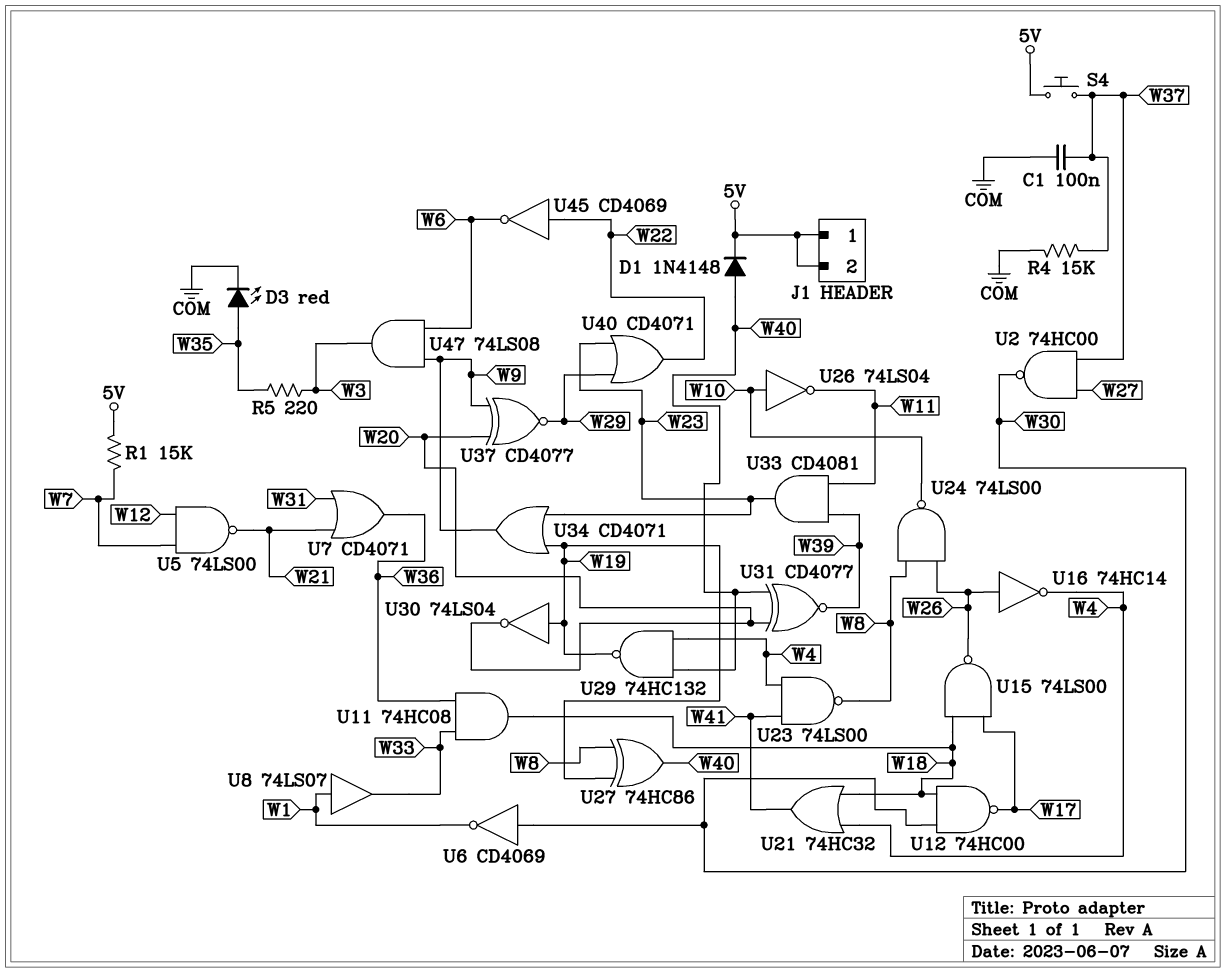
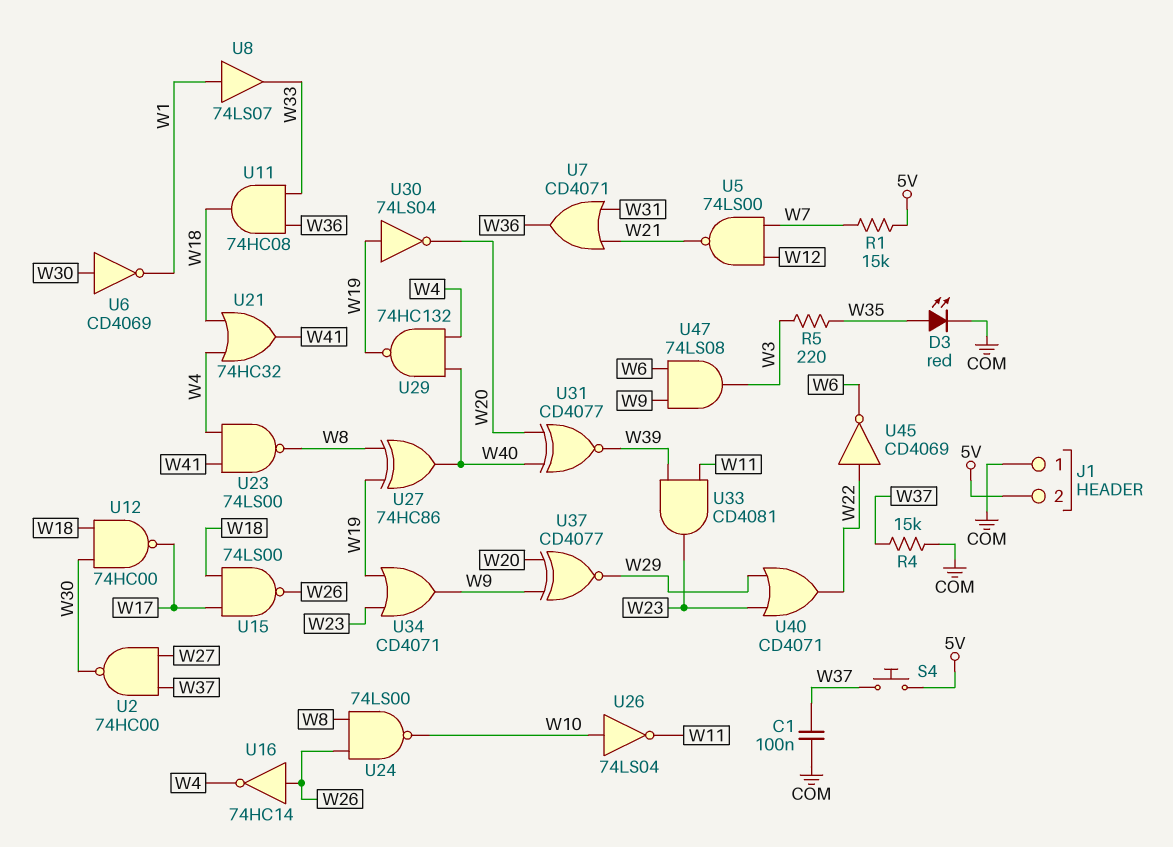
D1: diode 1N4148 (A W40, K 5V) -> none
J1 pin 1: 5V -> COM

